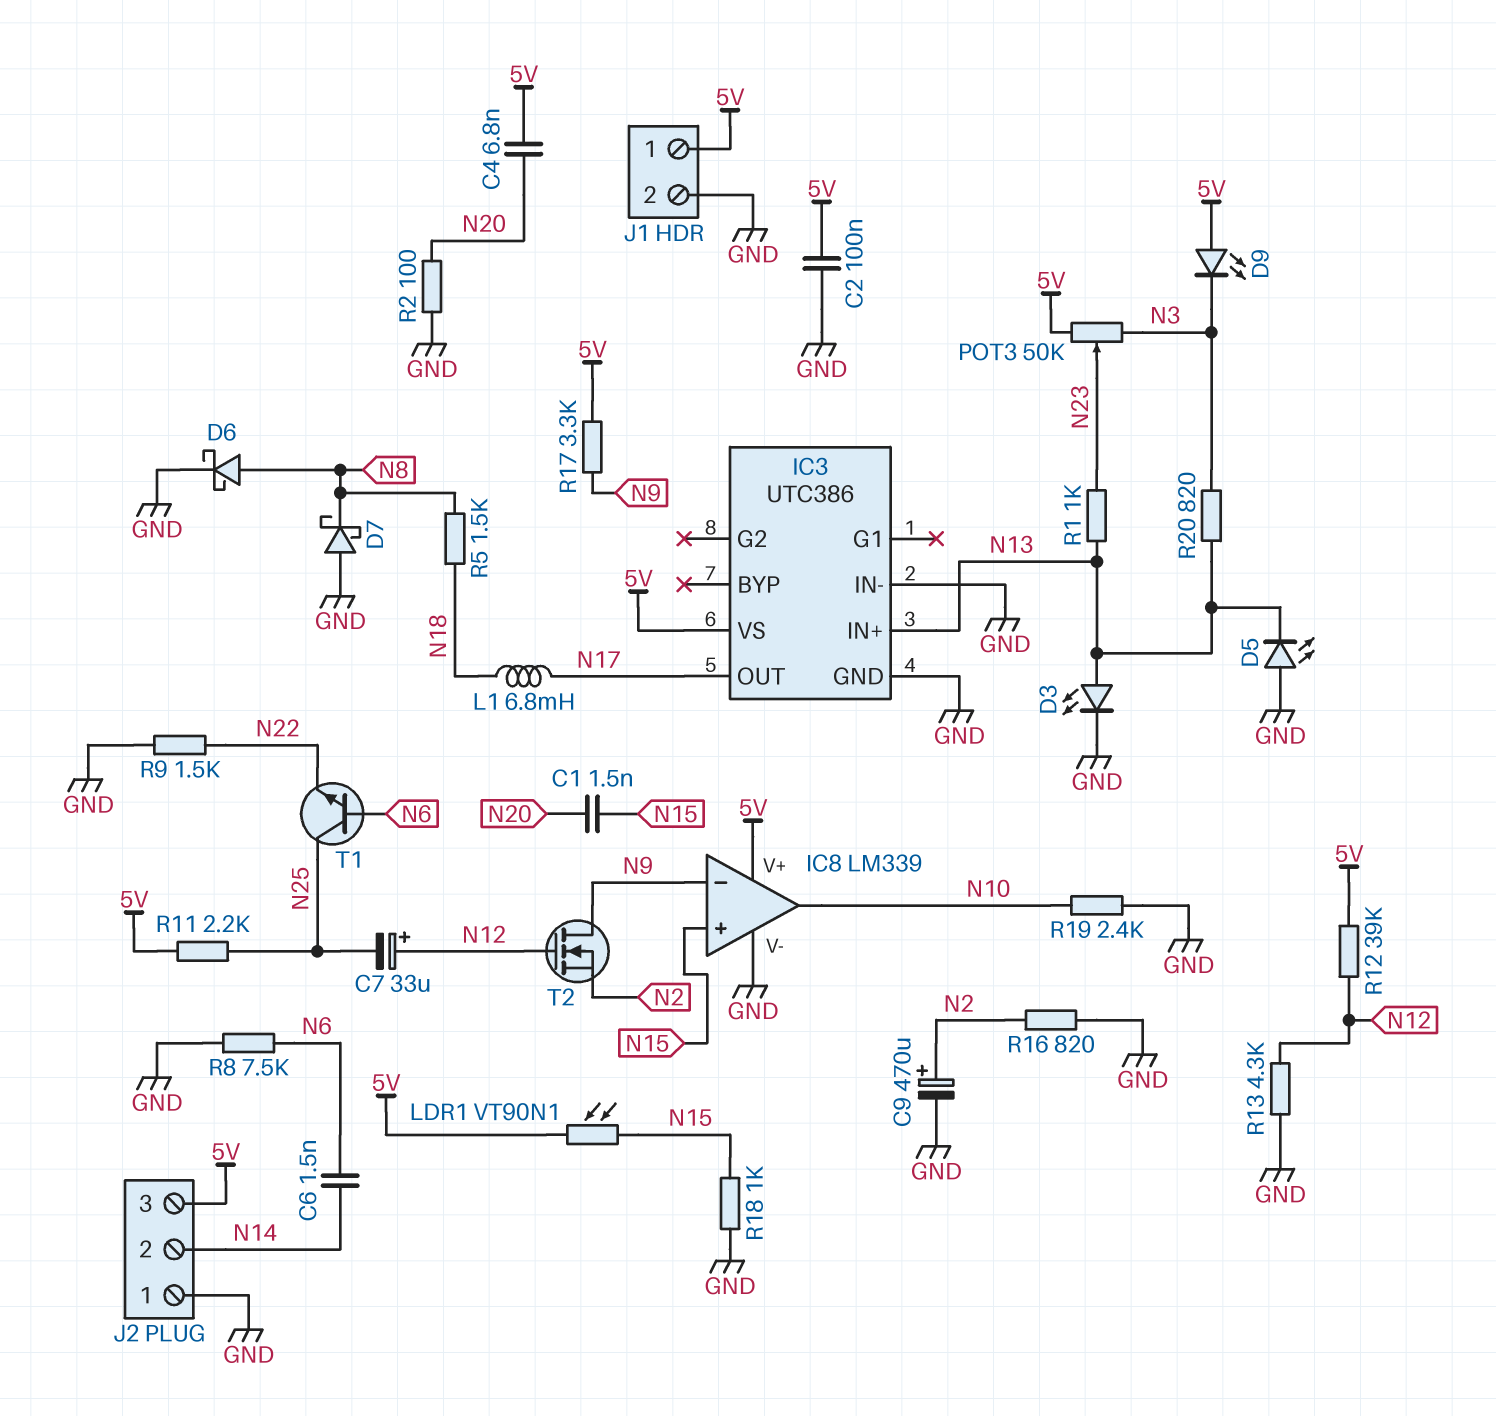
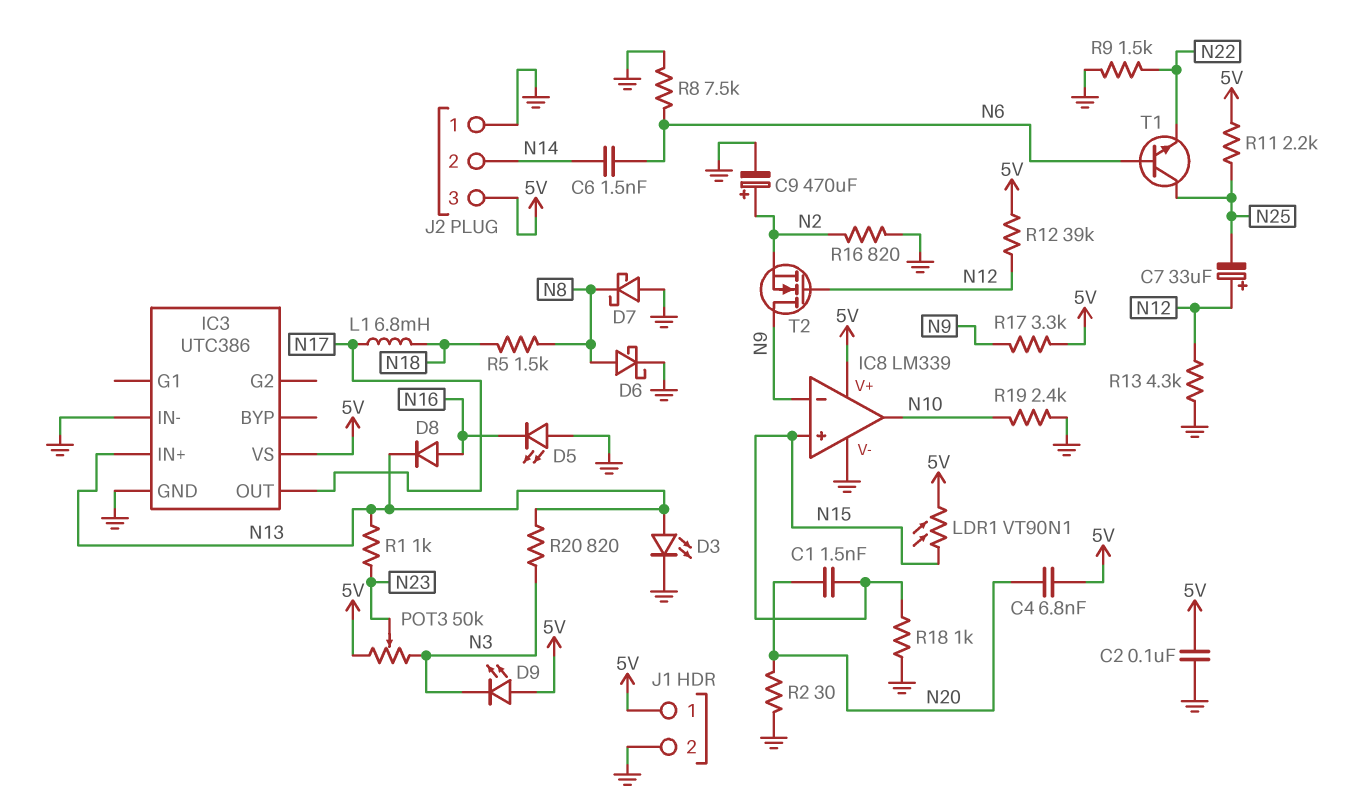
D5: LED (A GND, K N13) -> LED (A GND, K N16)
D8: none -> diode (A N16, K N13)
R2: 100 (GND, N20) -> 30 (GND, N20)

